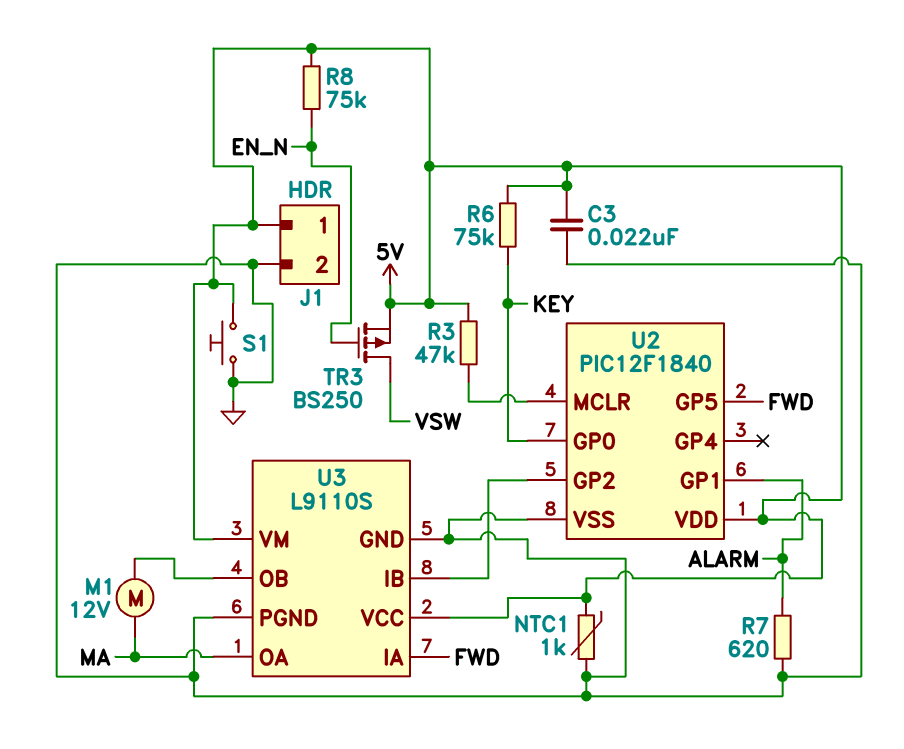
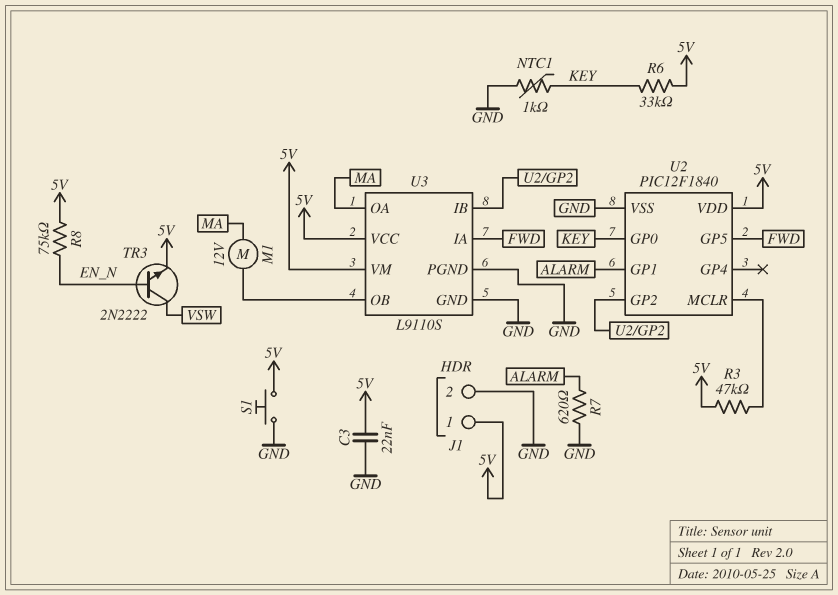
NTC1: 1k (5V, GND) -> 1k (GND, KEY)
R6: 75k (5V, KEY) -> 33k (5V, KEY)
TR3: PMOS BS250 (G EN_N, D VSW, S 5V) -> NPN 2N2222 (B EN_N, C VSW, E 5V)

